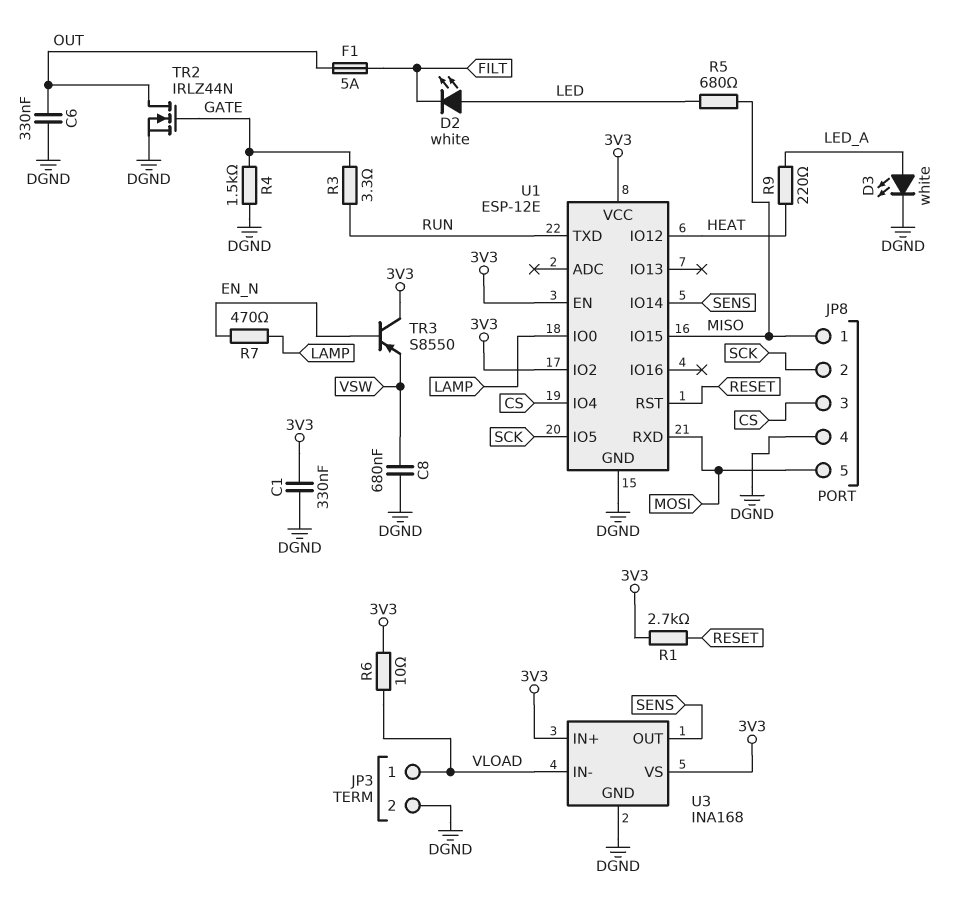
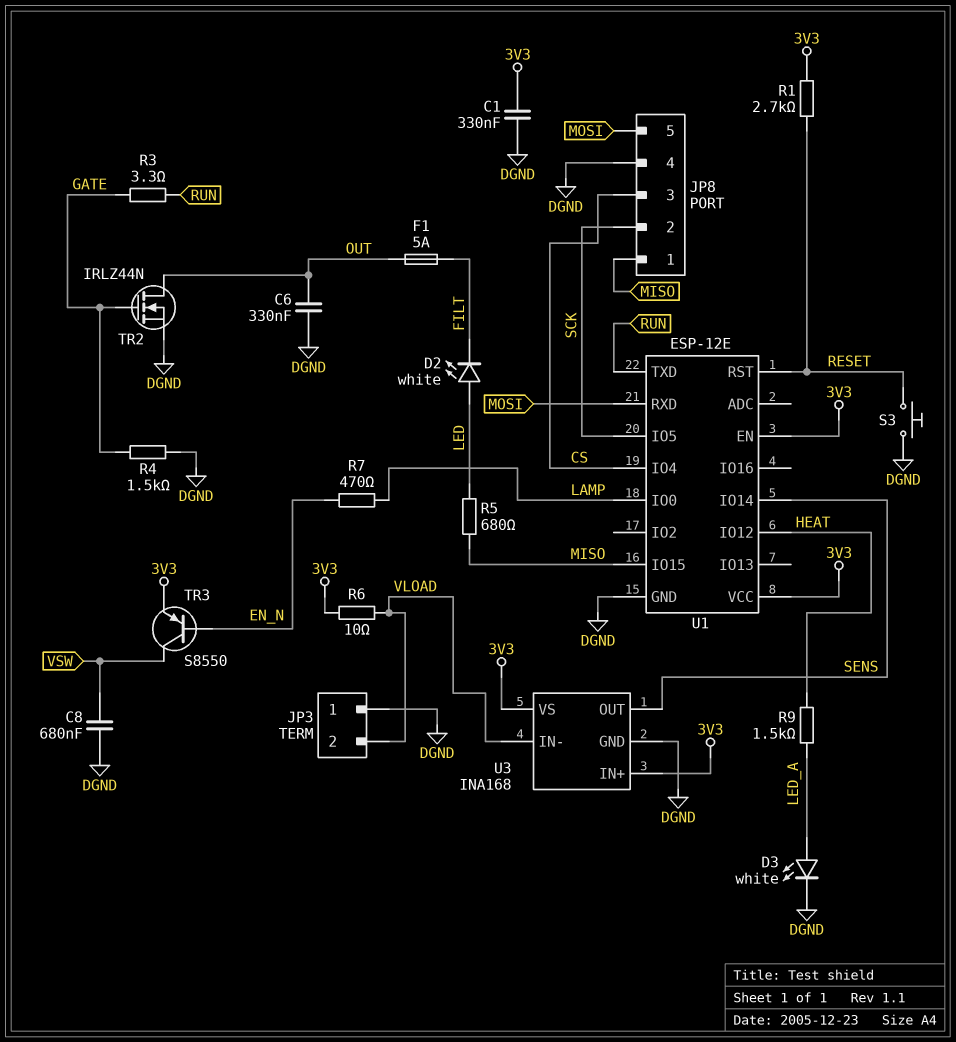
JP3 pin 1: VLOAD -> DGND
JP3 pin 2: DGND -> VLOAD
R9: 220 (HEAT, LED_A) -> 1.5k (HEAT, LED_A)
S3: none -> button (DGND, RESET)
TR3: PNP S8550 (B EN_N, C 3V3, E VSW) -> PNP S8550 (B EN_N, C VSW, E 3V3)
U1 pin IO2: 3V3 -> none

